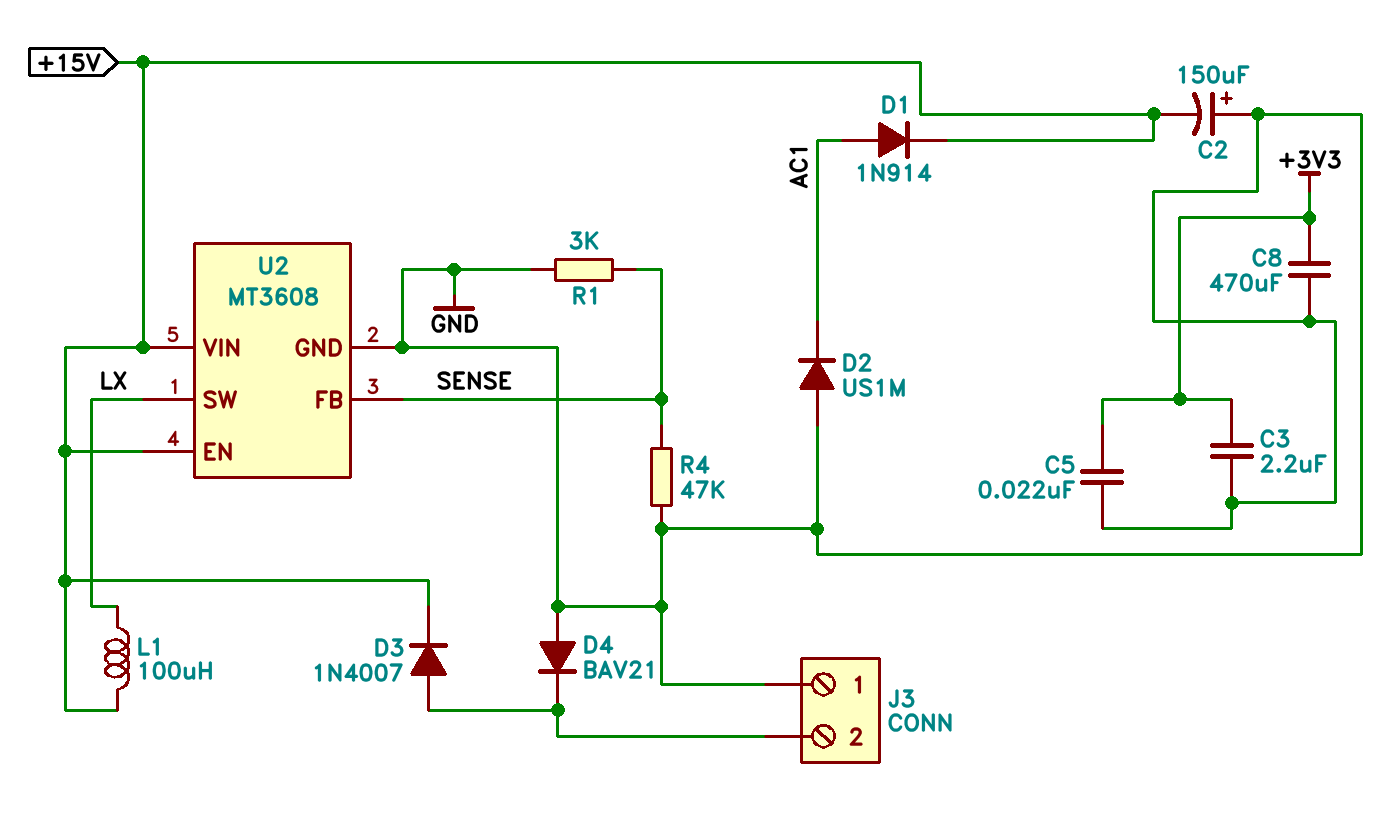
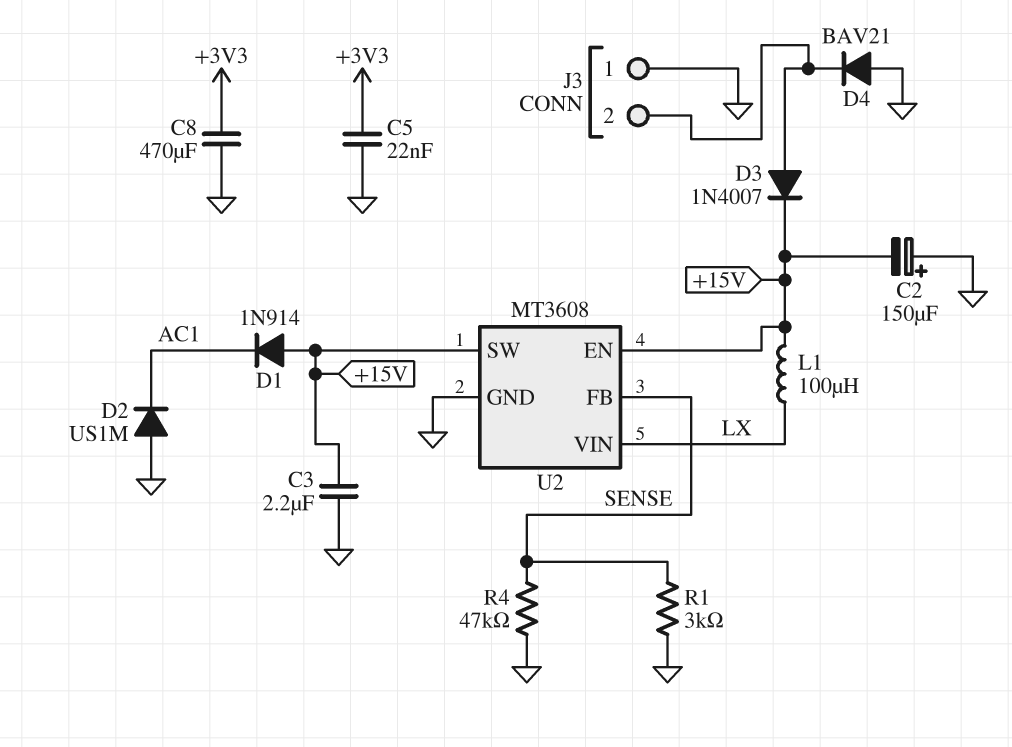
C3: 2.2uF (+3V3, GND) -> 2.2uF (+15V, GND)
D1: diode 1N914 (A AC1, K +15V) -> diode 1N914 (A +15V, K AC1)
U2 pin SW: LX -> +15V
U2 pin VIN: +15V -> LX

